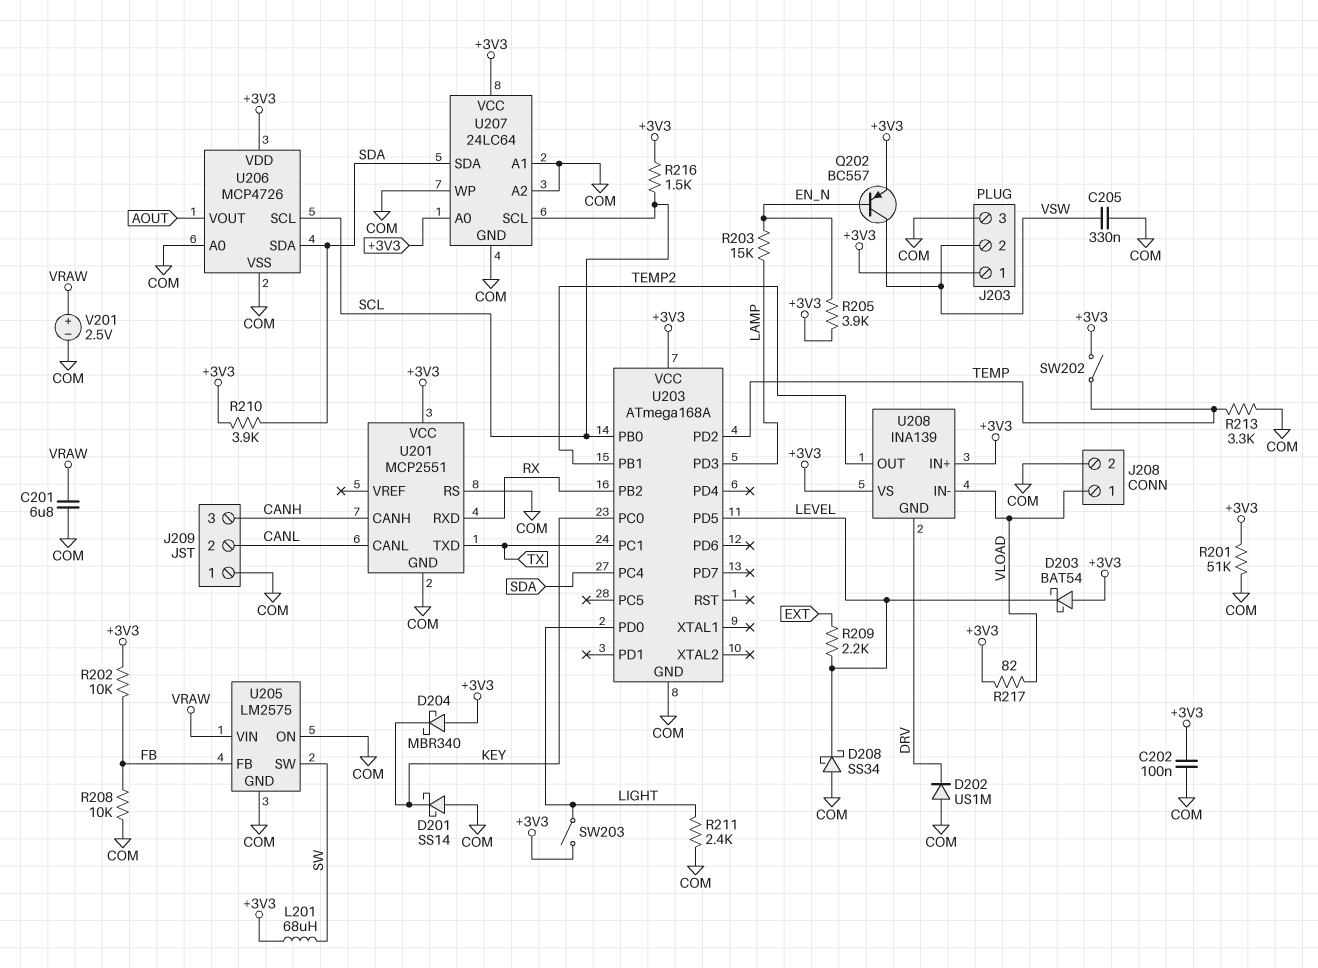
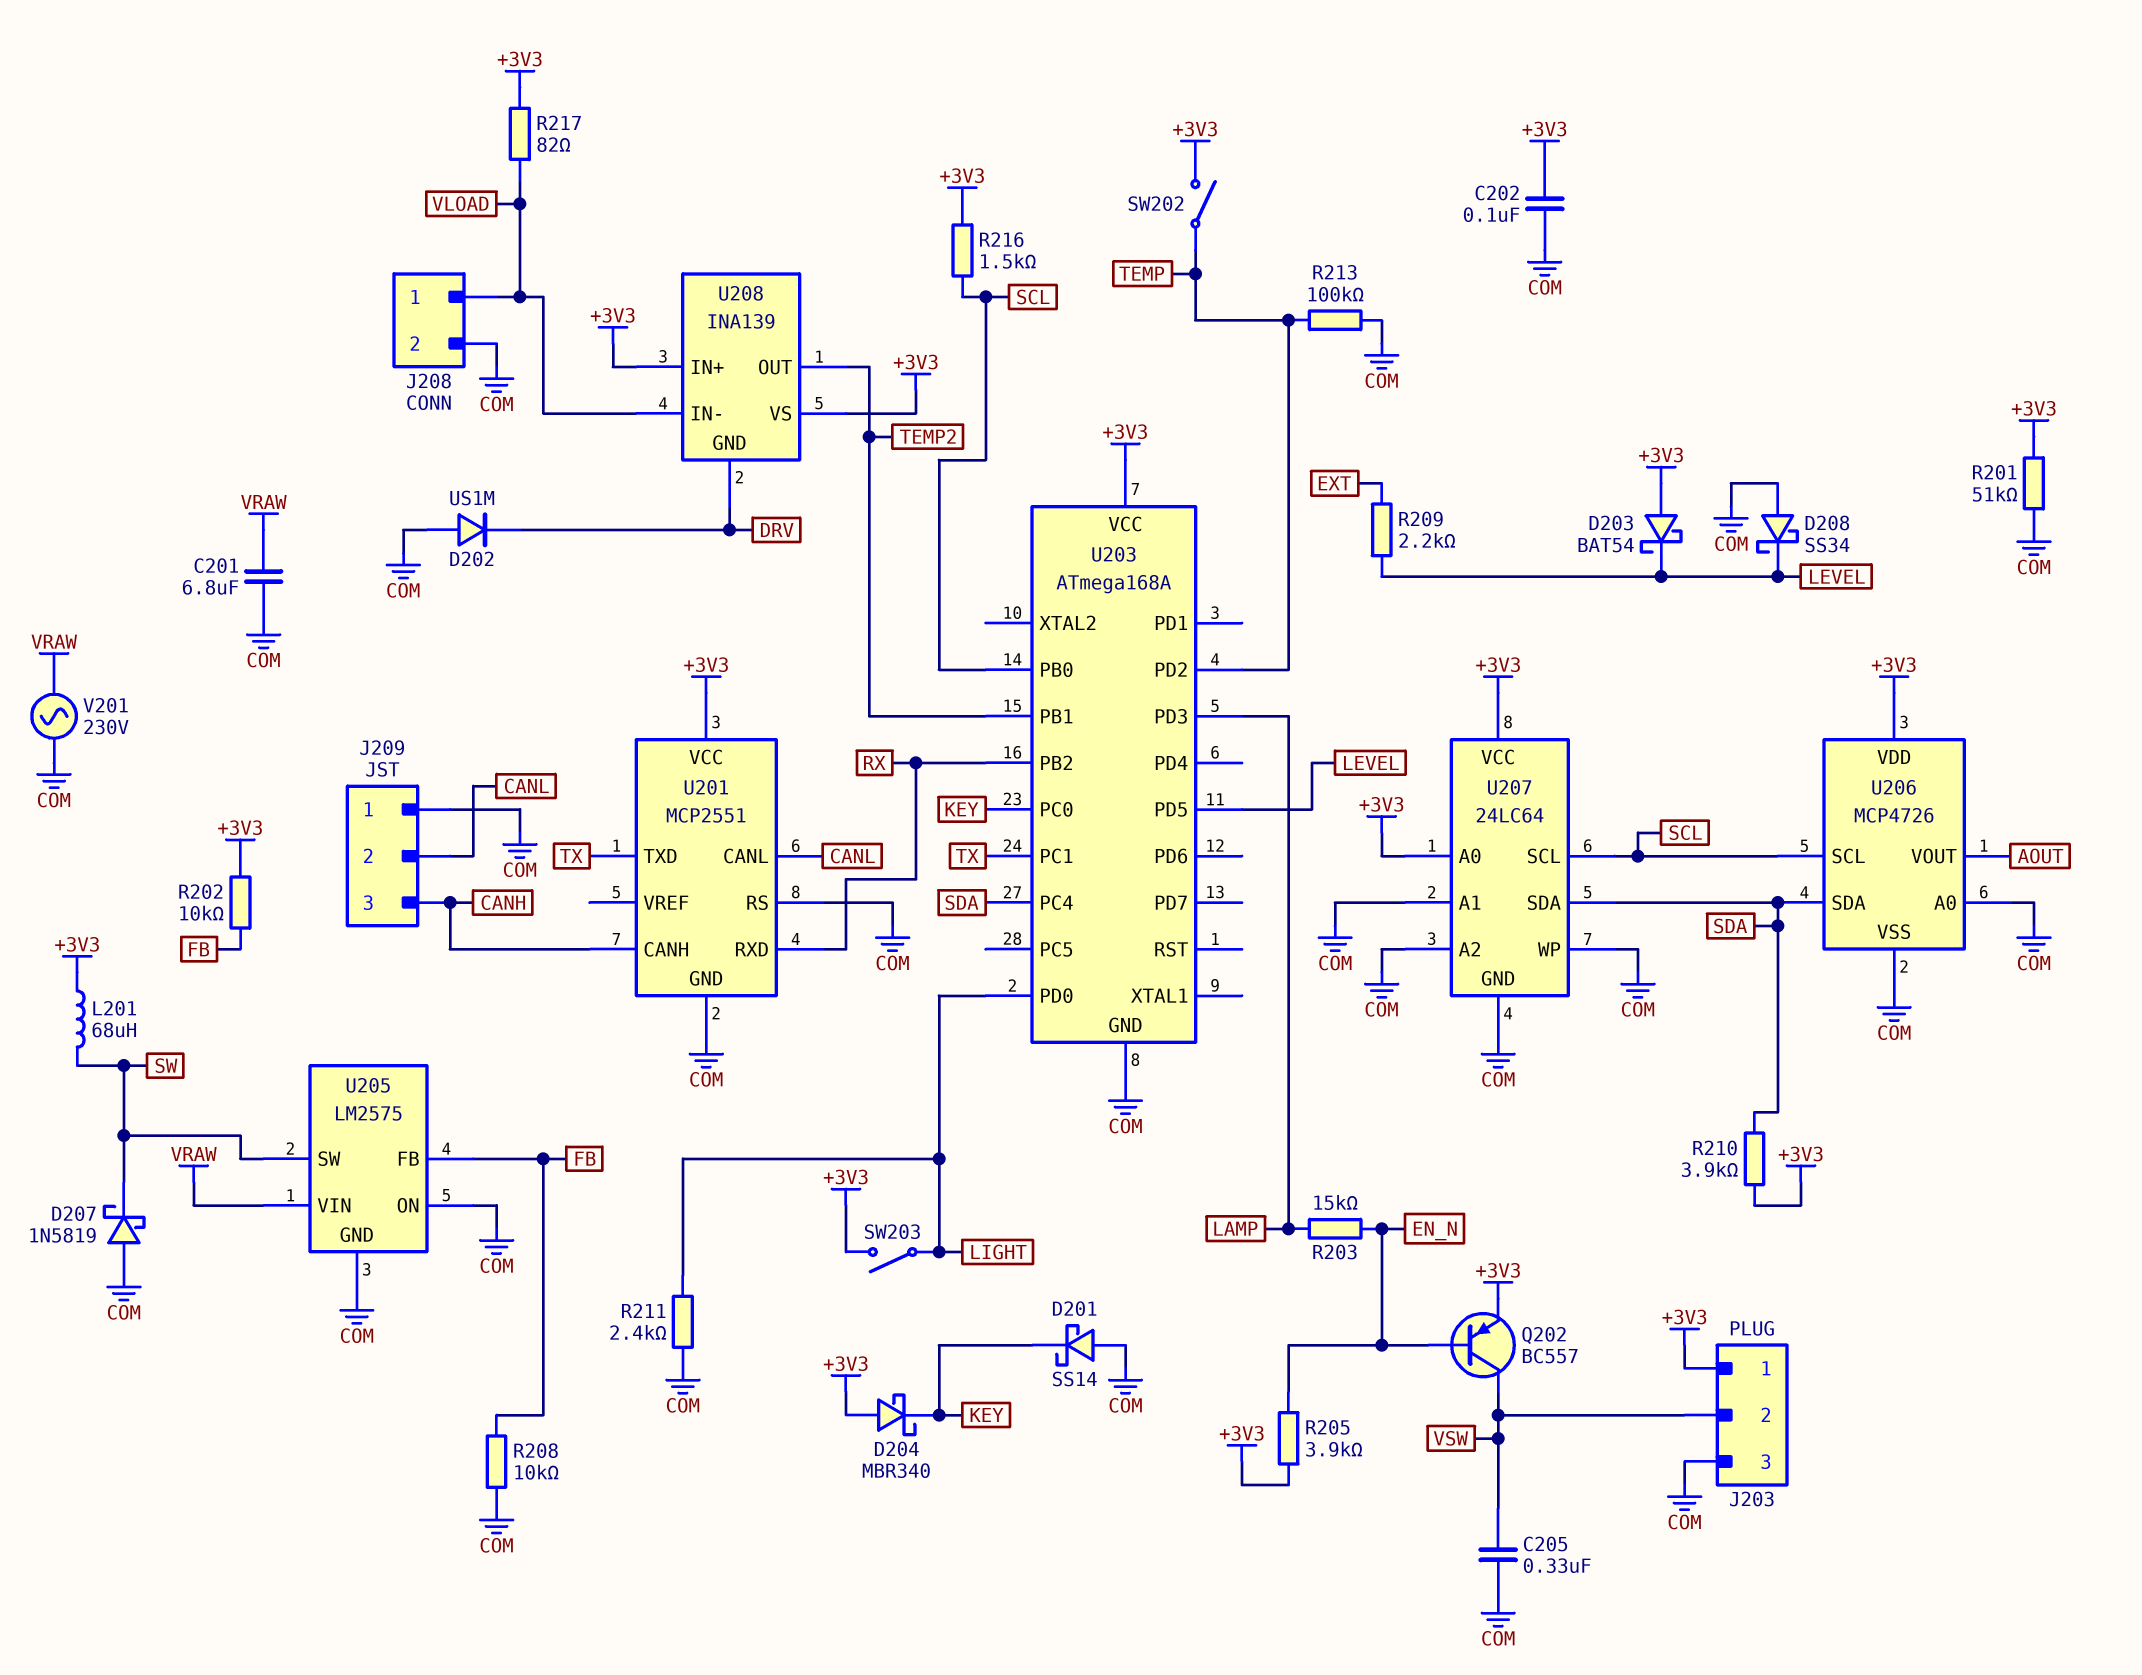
D207: none -> schottky 1N5819 (A COM, K SW)
R213: 3.3k (COM, TEMP) -> 100k (COM, TEMP)
V201: 2.5V (plus VRAW, minus COM) -> AC 230V (COM, VRAW)

